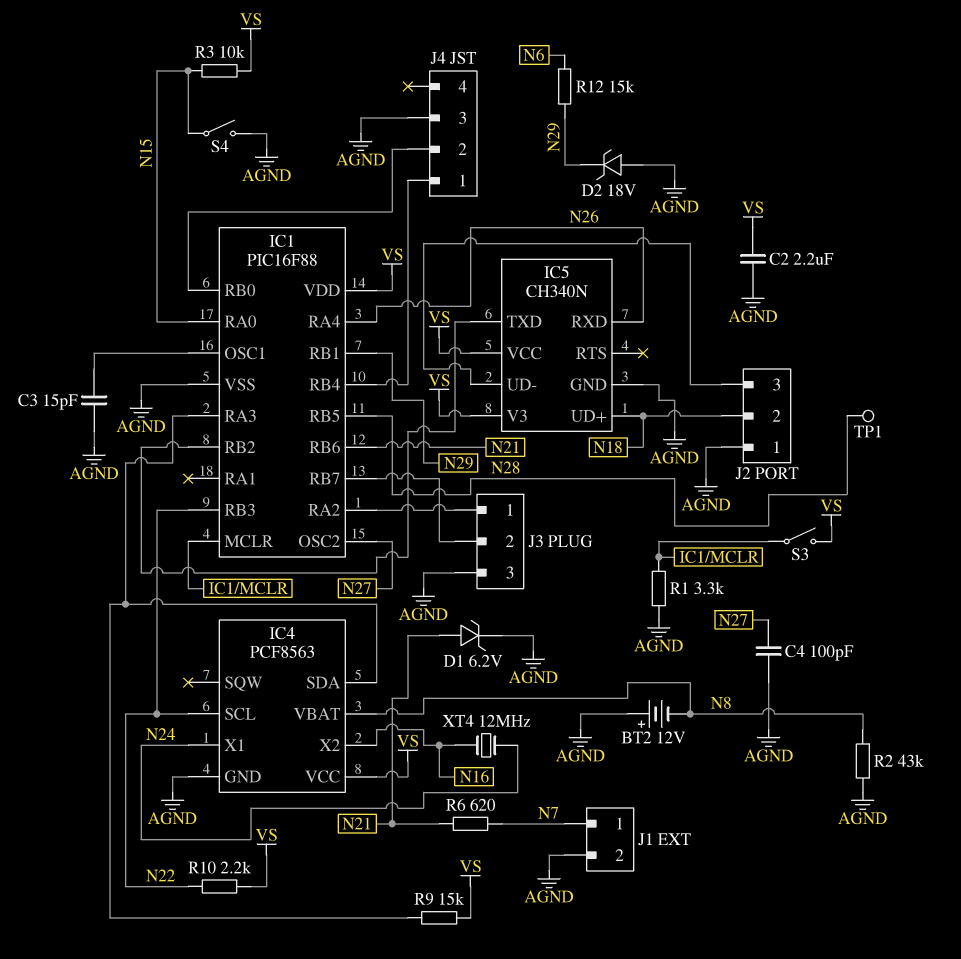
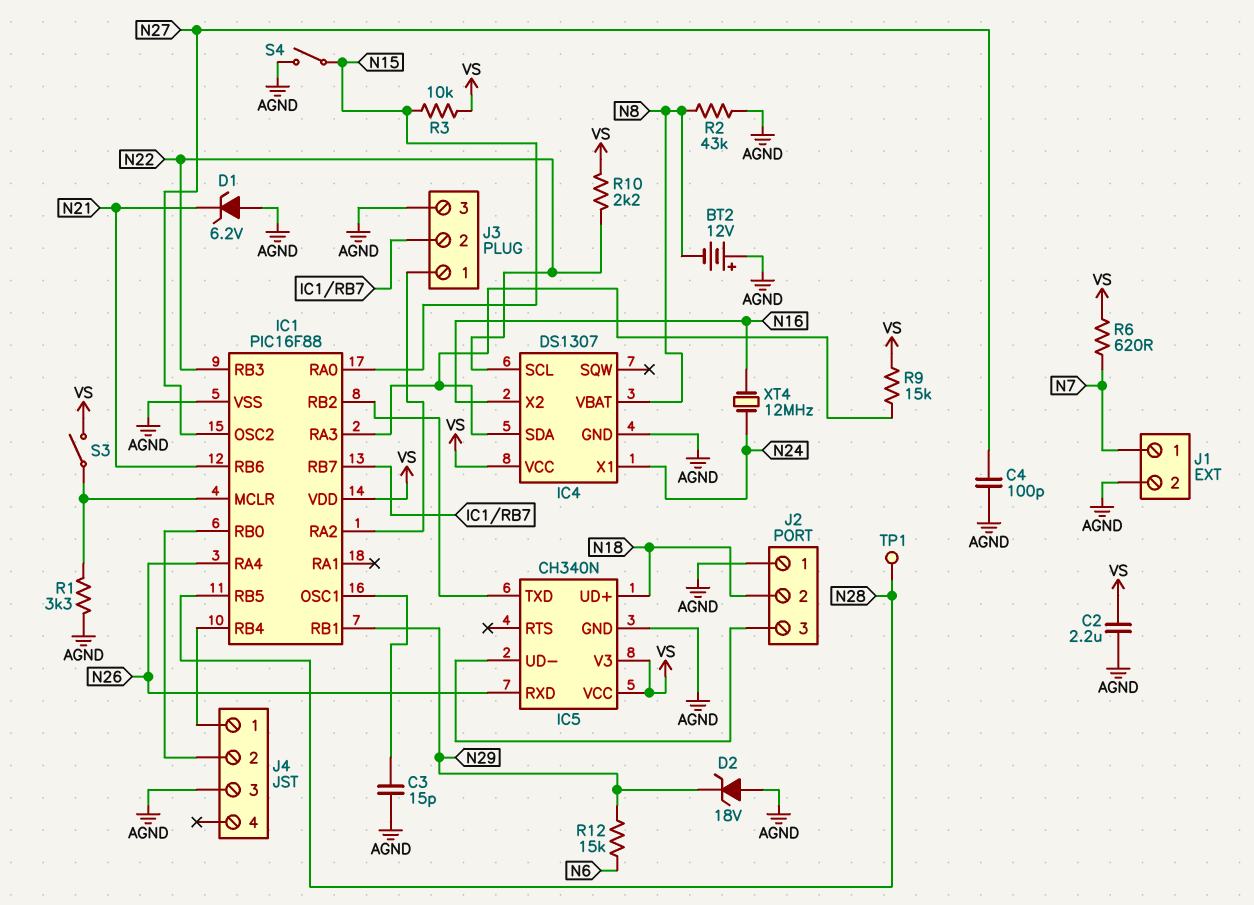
D1: zener 6.2V (A N21, K AGND) -> zener 6.2V (A AGND, K N21)
IC4: PCF8563 -> DS1307
R6: 620 (N7, N21) -> 620 (N7, VS)

